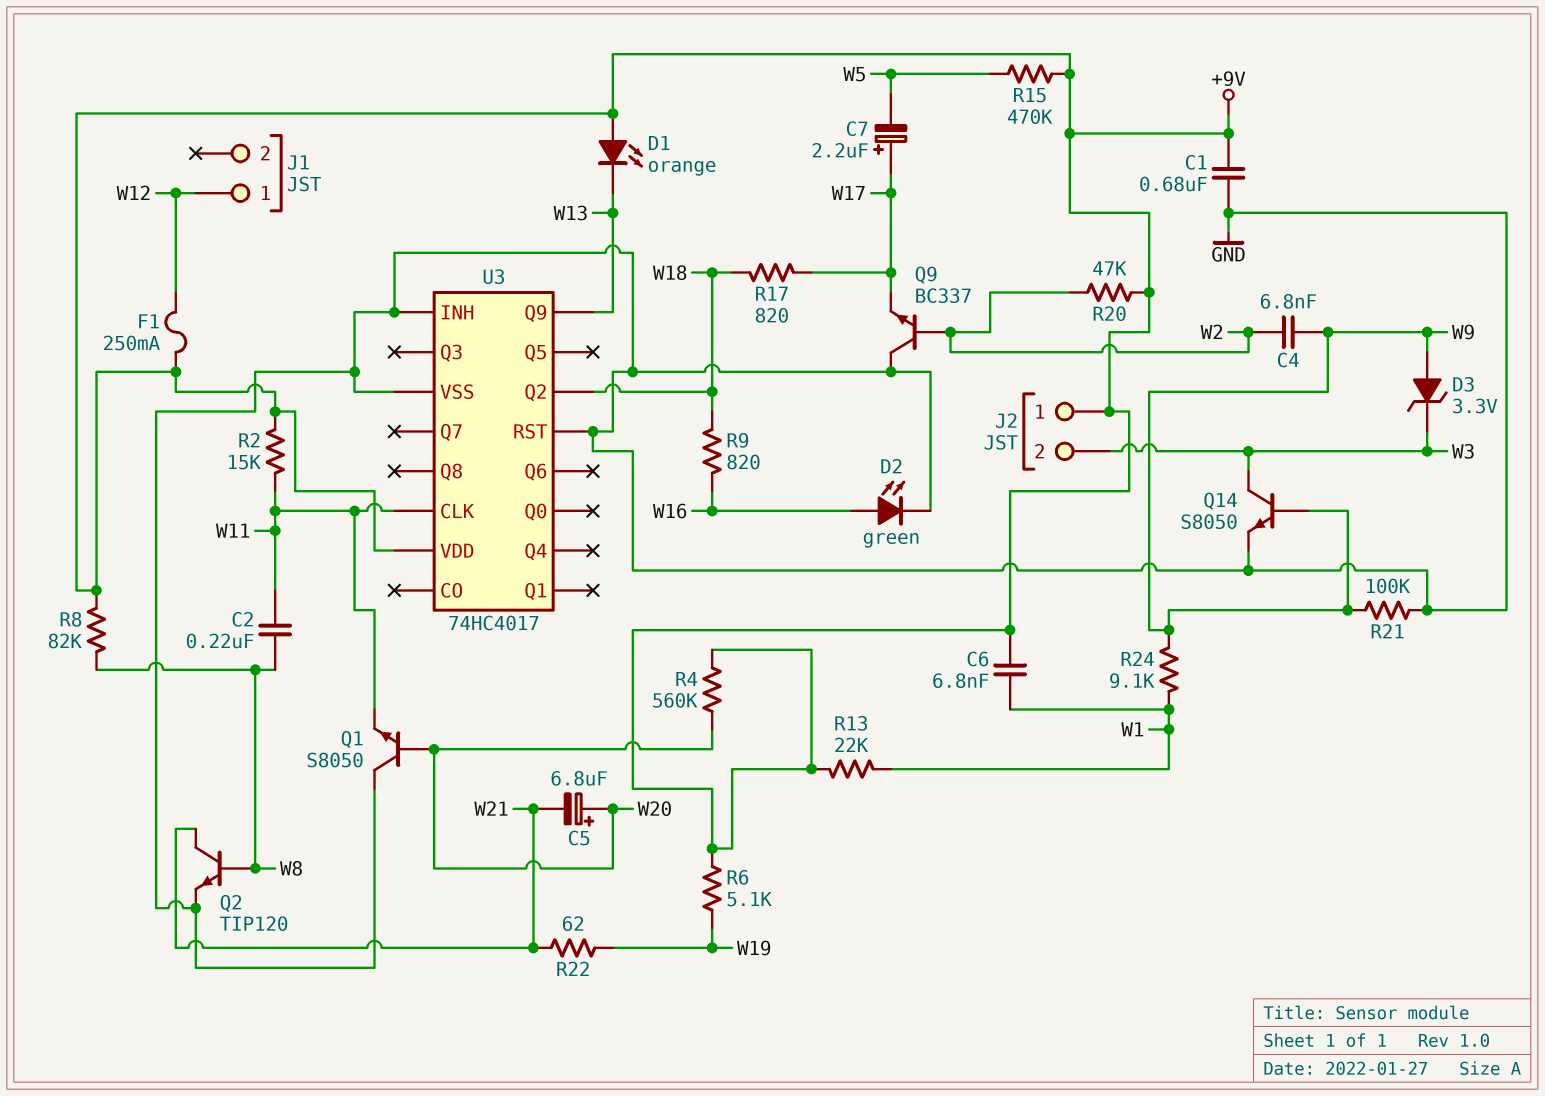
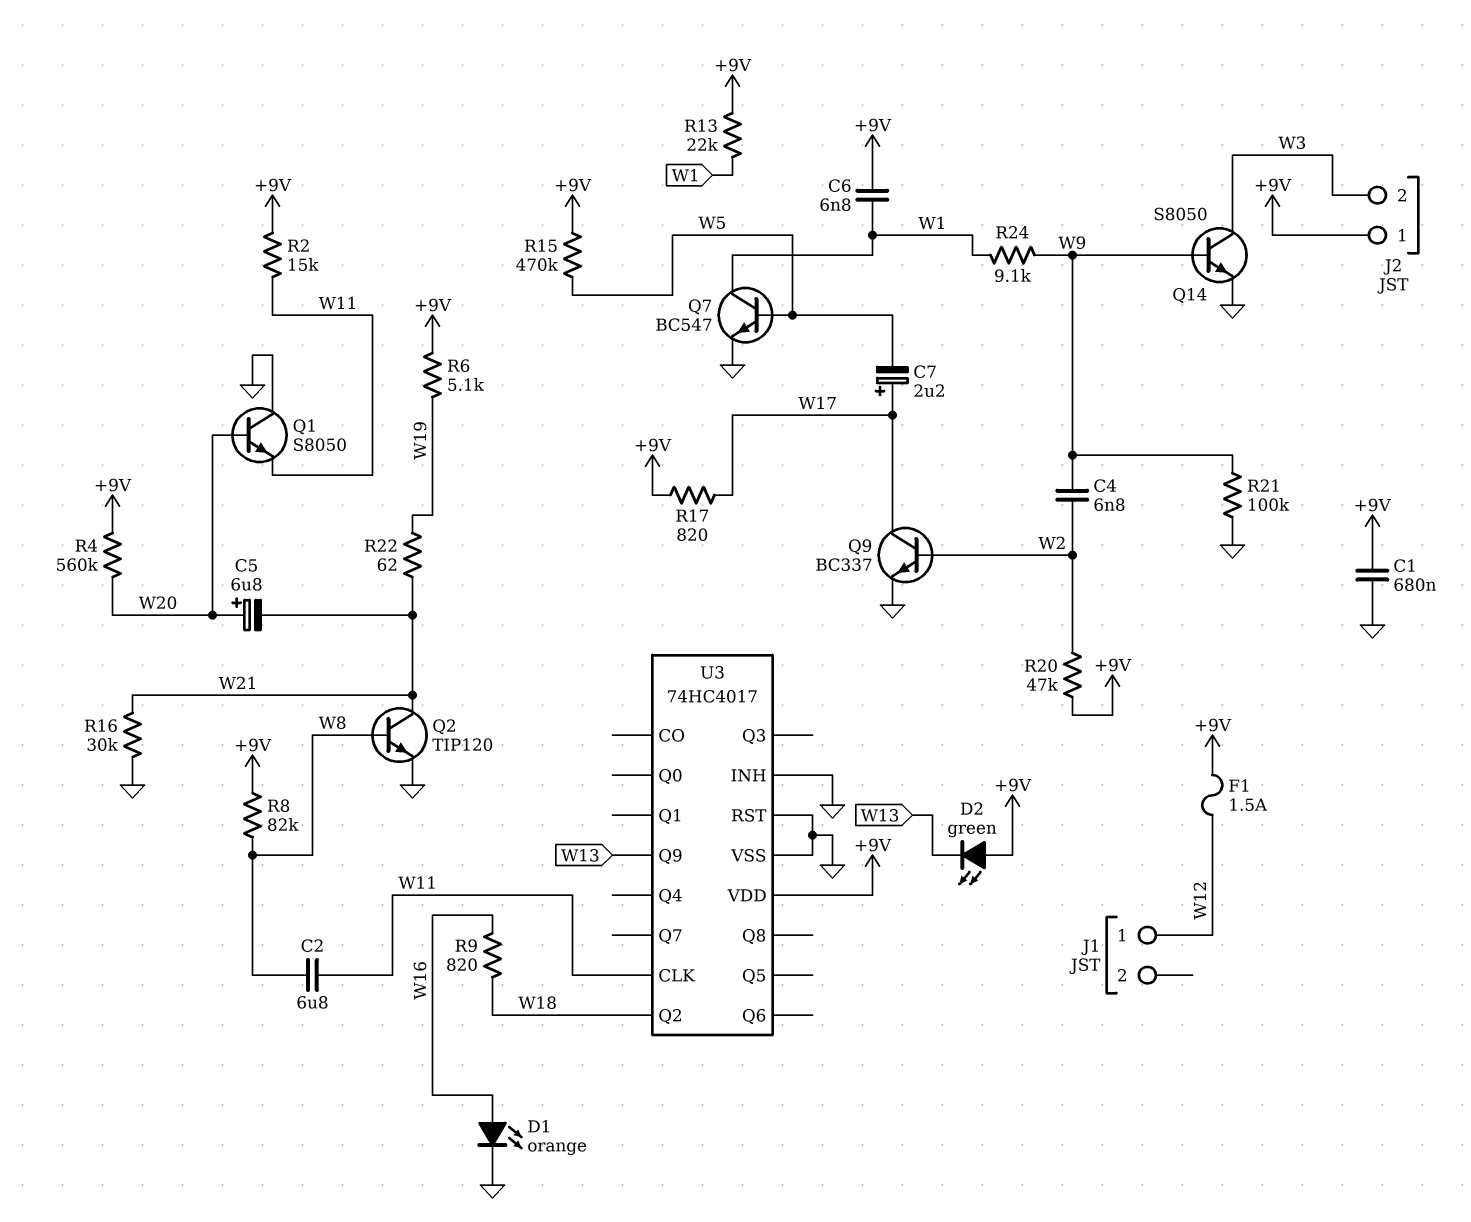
C2: 220nF (W8, W11) -> 6.8uF (W8, W11)
D1: LED orange (A +9V, K W13) -> LED orange (A W16, K GND)
D2: LED green (A W16, K GND) -> LED green (A +9V, K W13)
D3: zener 3.3V (A W9, K W3) -> none
F1: 250mA (+9V, W12) -> 1.5A (+9V, W12)
Q7: none -> NPN BC547 (B W5, C W1, E GND)
Q9: NPN BC337 (B W2, C GND, E W17) -> NPN BC337 (B W2, C W17, E GND)
R16: none -> 30k (GND, W21)
R17: 820 (W17, W18) -> 820 (+9V, W17)

